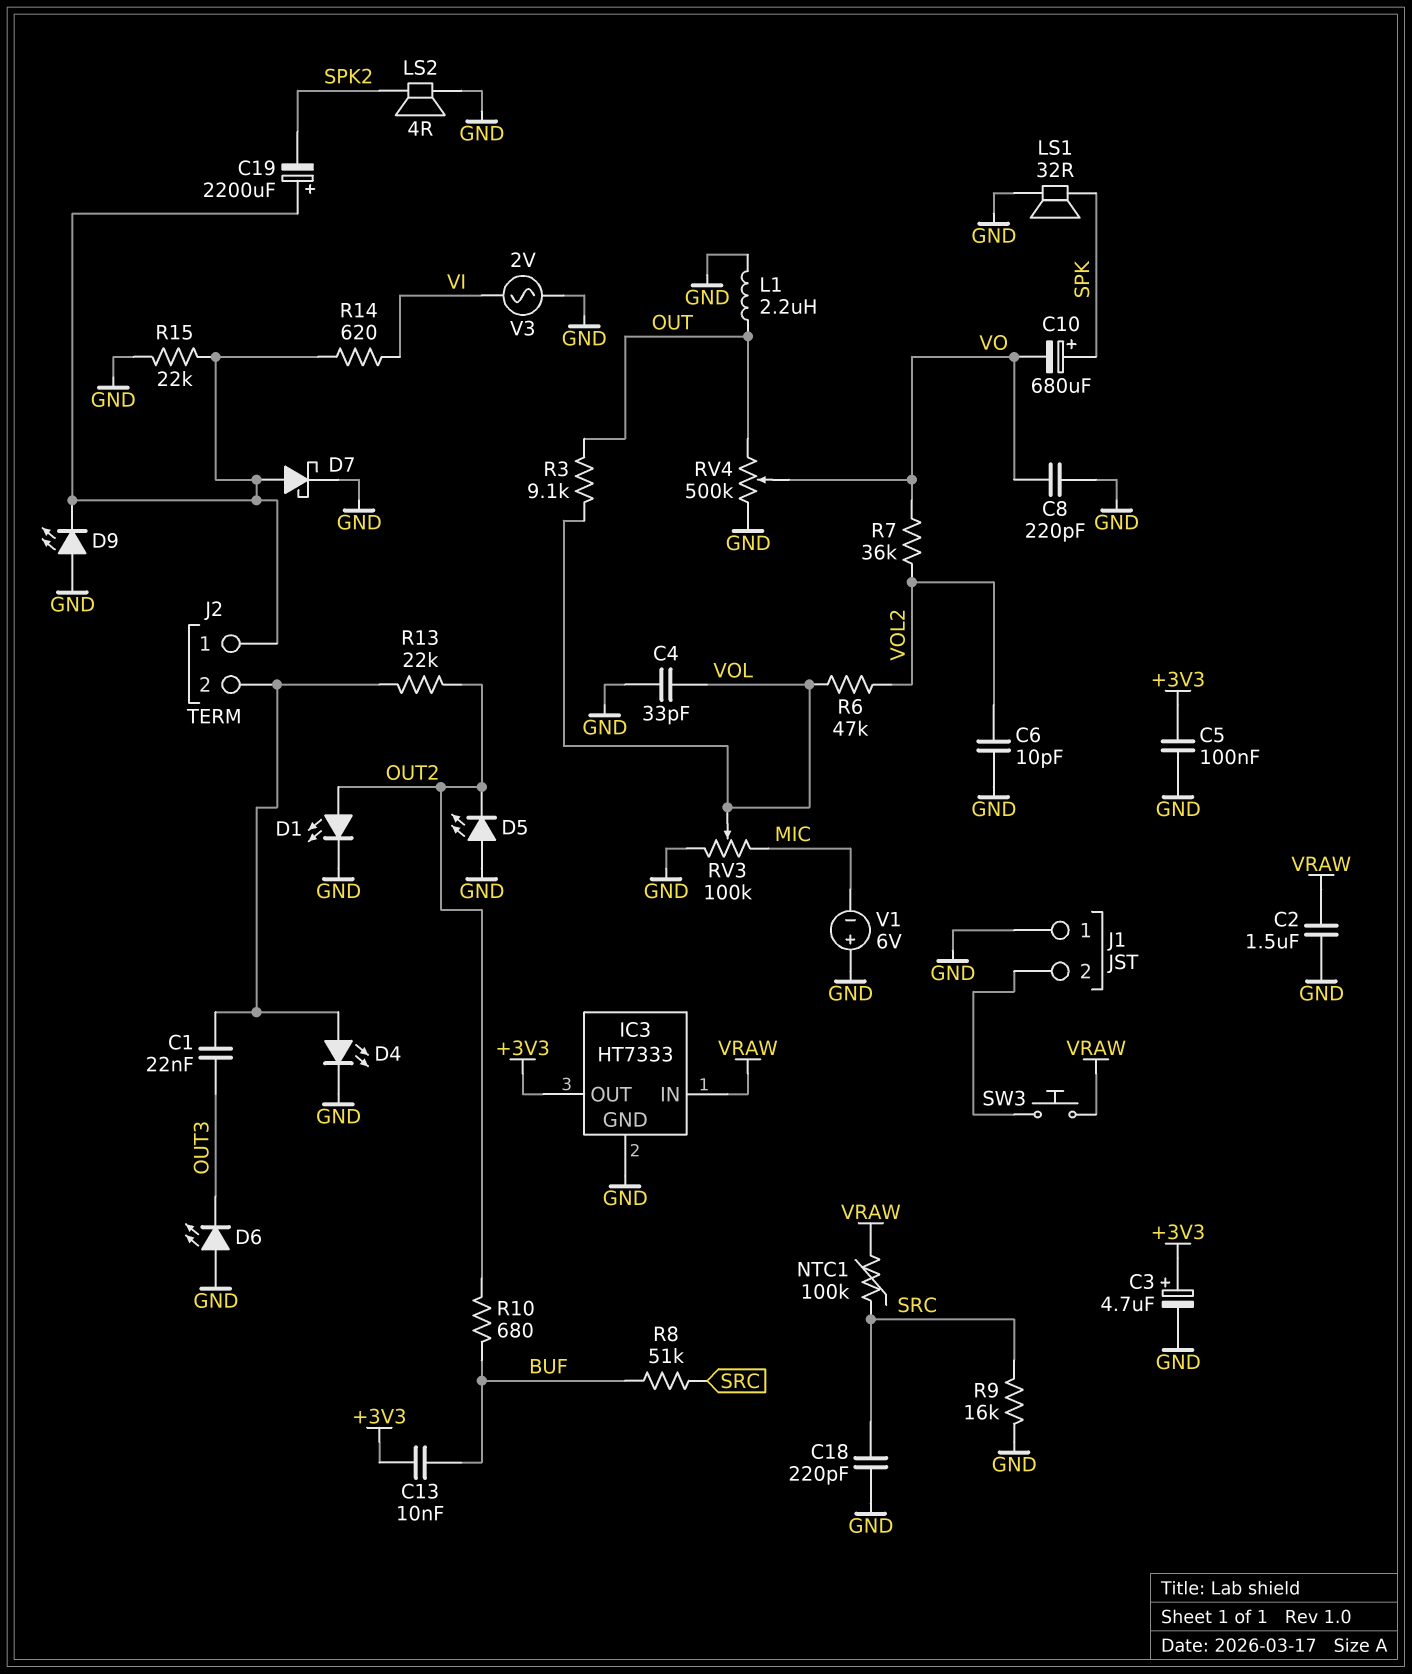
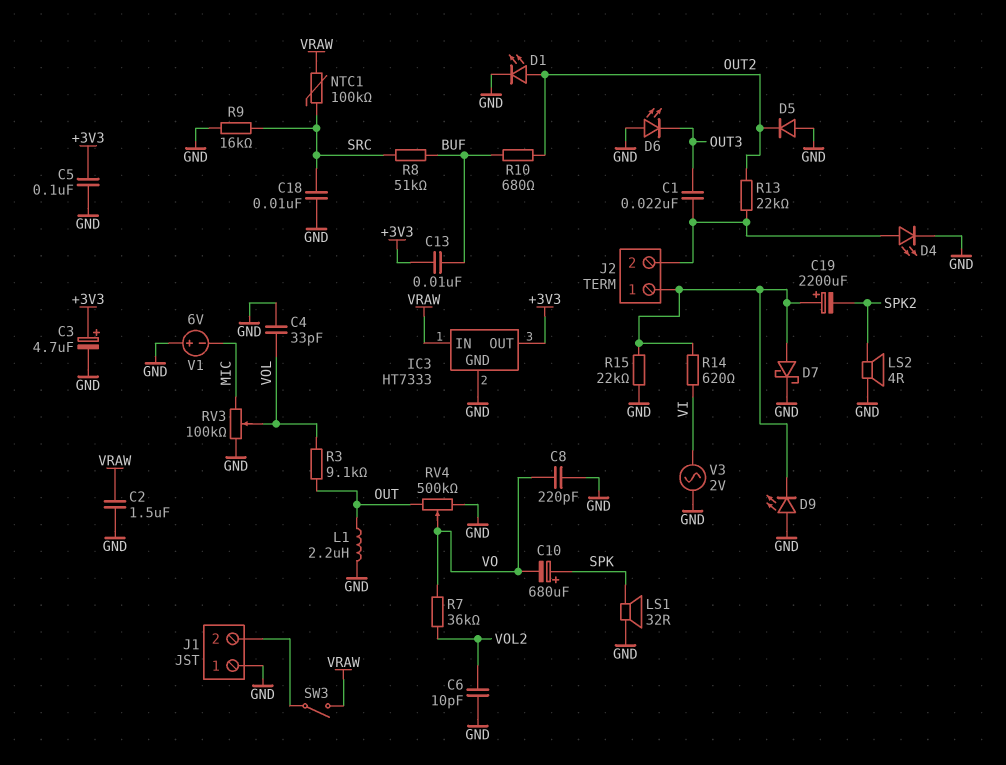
C18: 220pF (GND, SRC) -> 10nF (GND, SRC)
D5: LED (A GND, K OUT2) -> diode (A GND, K OUT2)
R6: 47k (VOL, VOL2) -> none
SW3: button (J1/2, VRAW) -> switch (J1/2, VRAW)

